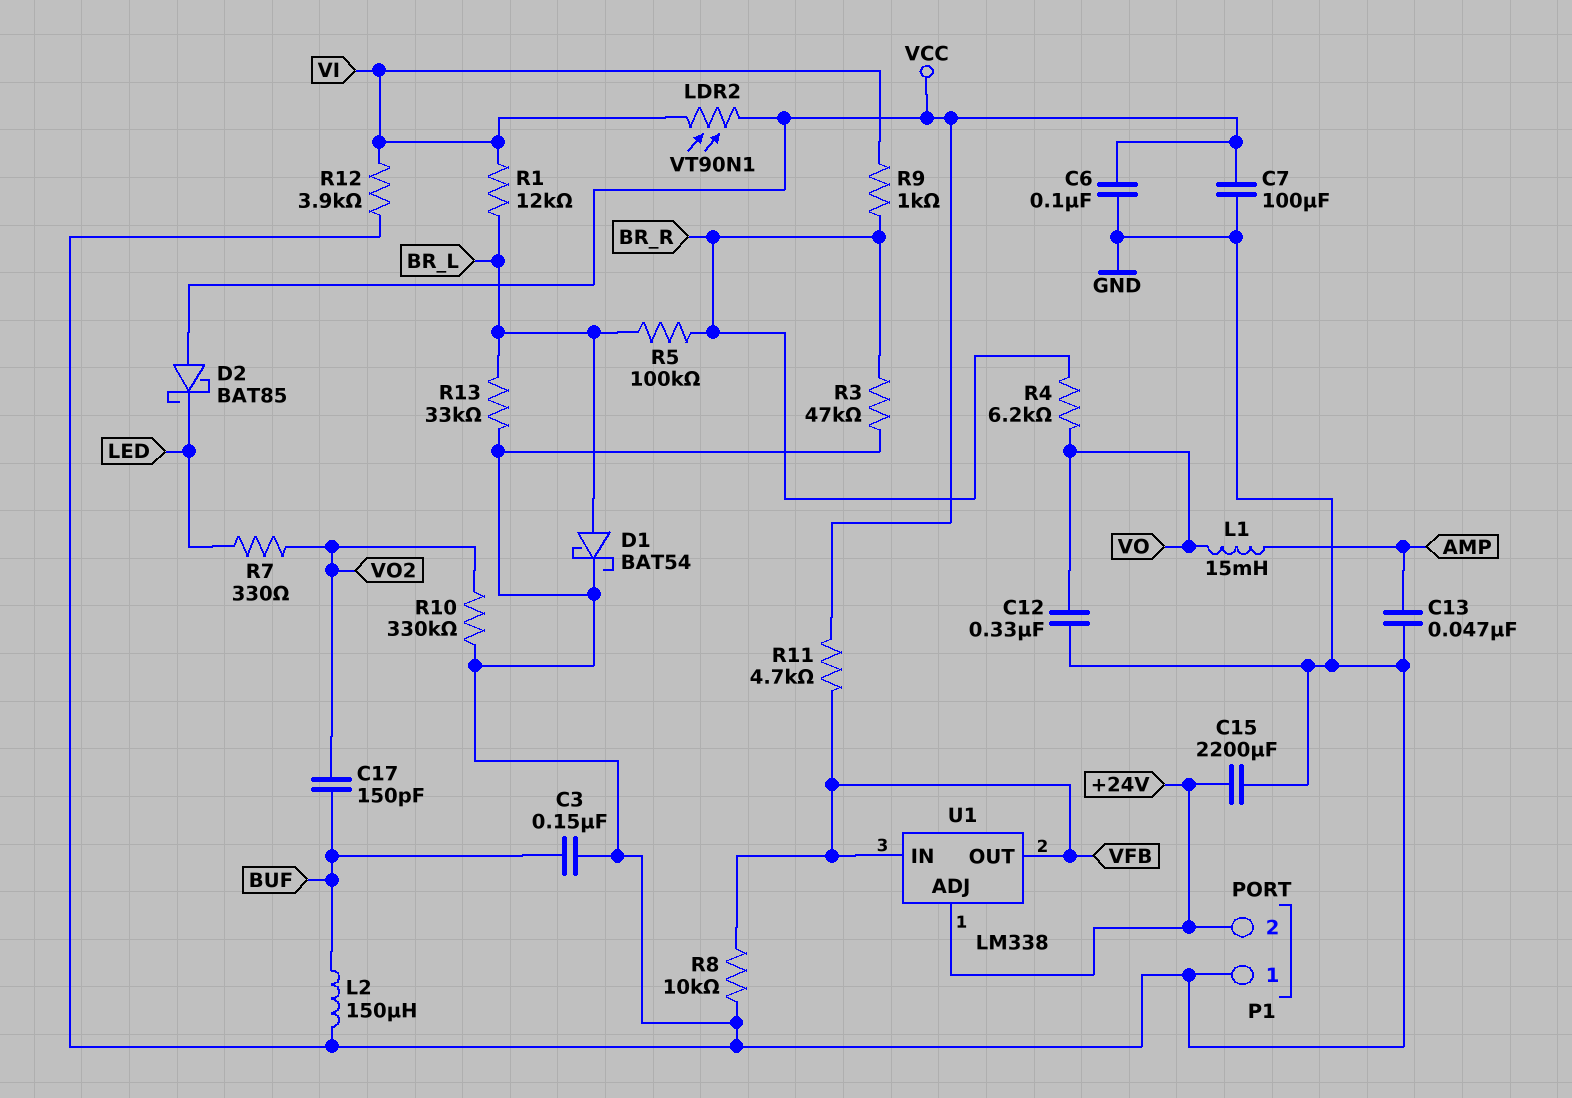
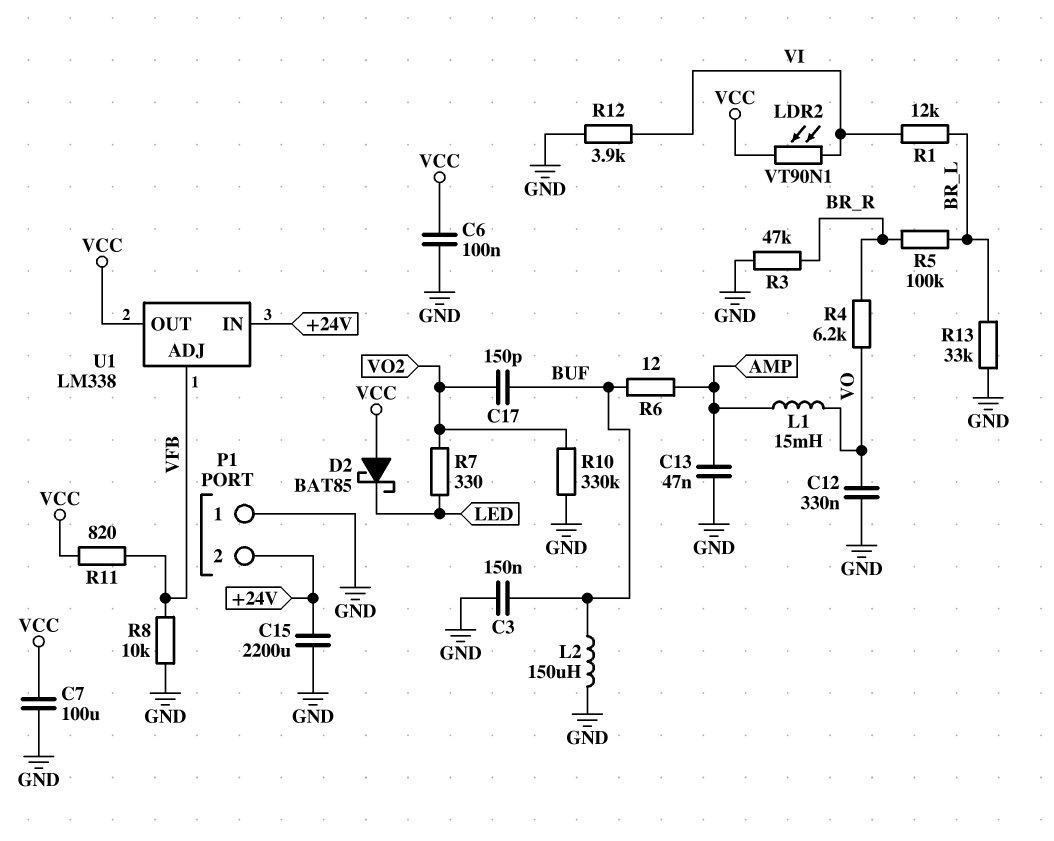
D1: schottky BAT54 (A BR_L, K GND) -> none
R6: none -> 12 (AMP, BUF)
R9: 1k (BR_R, VI) -> none
R11: 4.7k (VCC, VFB) -> 820 (VCC, VFB)
U1 pin ADJ: +24V -> VFB
U1 pin IN: VFB -> +24V
U1 pin OUT: VFB -> VCC

